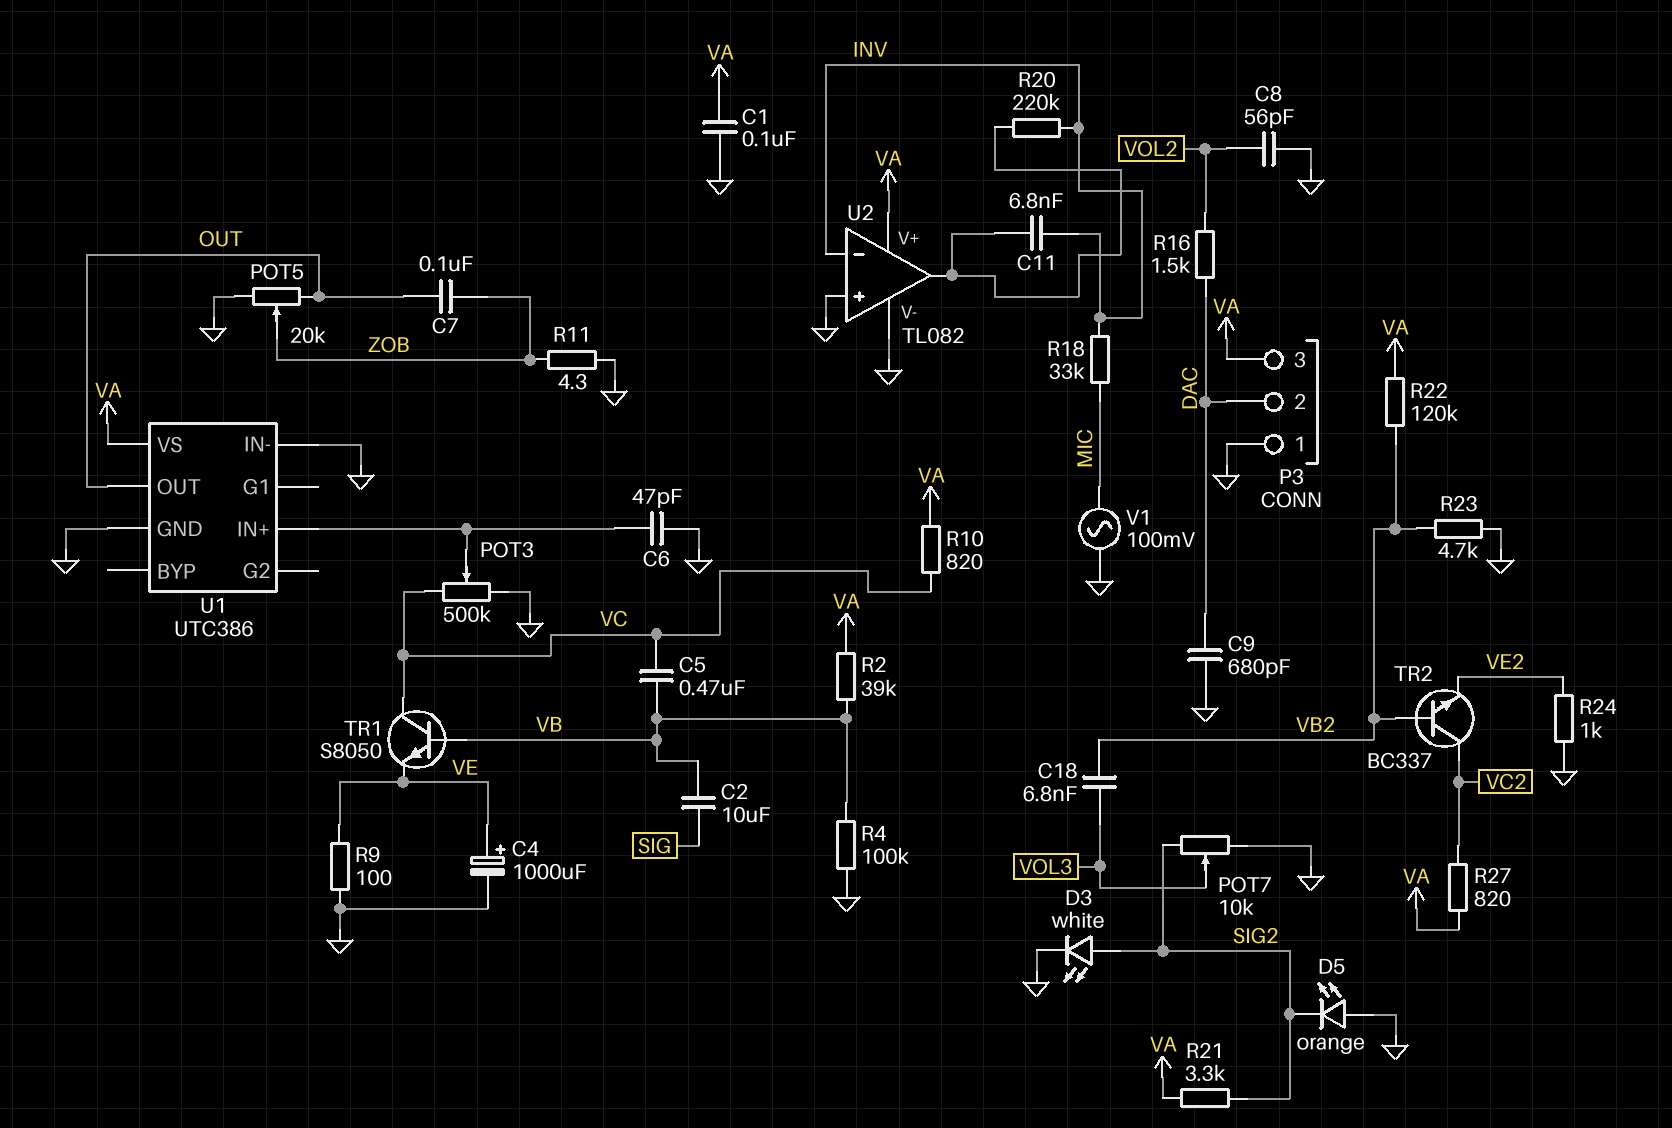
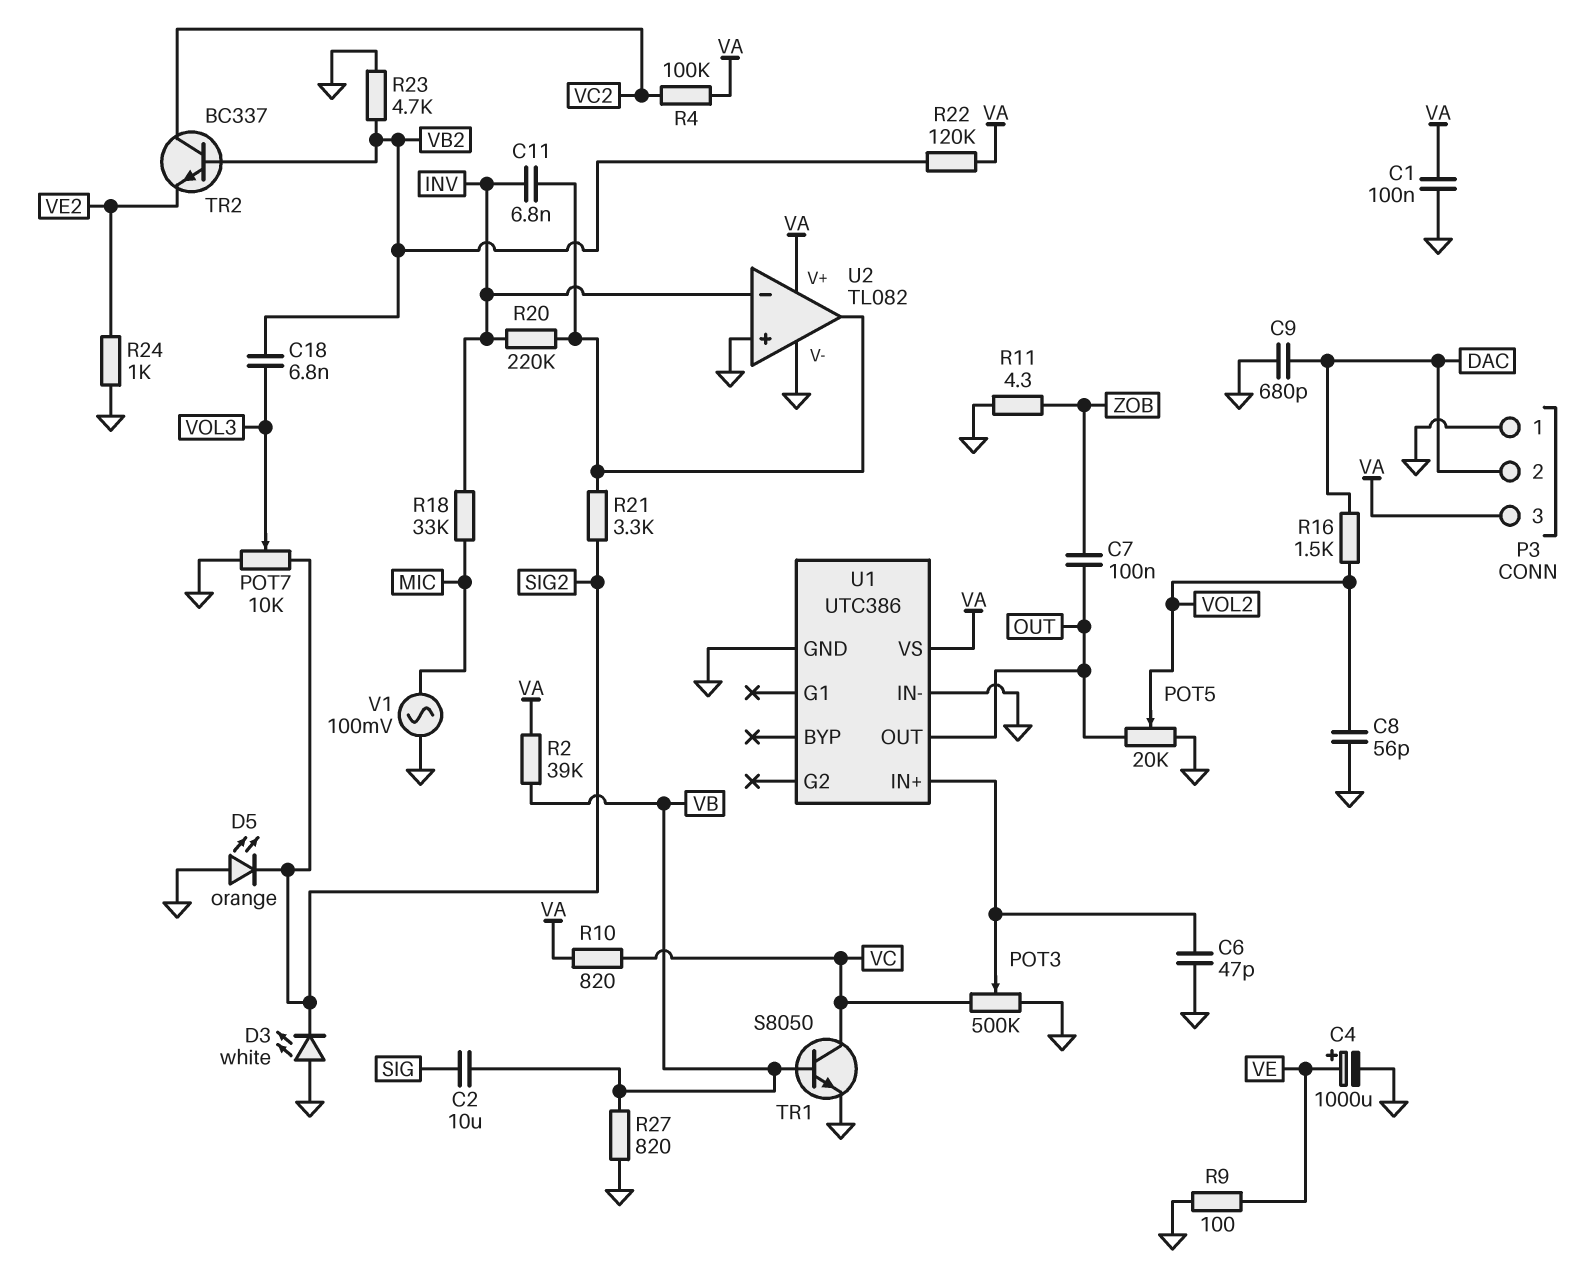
C5: 470nF (VB, VC) -> none
D3: LED white (A SIG2, K GND) -> LED white (A GND, K SIG2)
POT5: 20k (GND, OUT, wiper ZOB) -> 20k (GND, OUT, wiper VOL2)
R4: 100k (GND, VB) -> 100k (VA, VC2)
R21: 3.3k (SIG2, VA) -> 3.3k (SIG2, U2/out)
R27: 820 (VA, VC2) -> 820 (GND, VB)
TR1: NPN S8050 (B VB, C VC, E VE) -> NPN S8050 (B VB, C VC, E GND)

